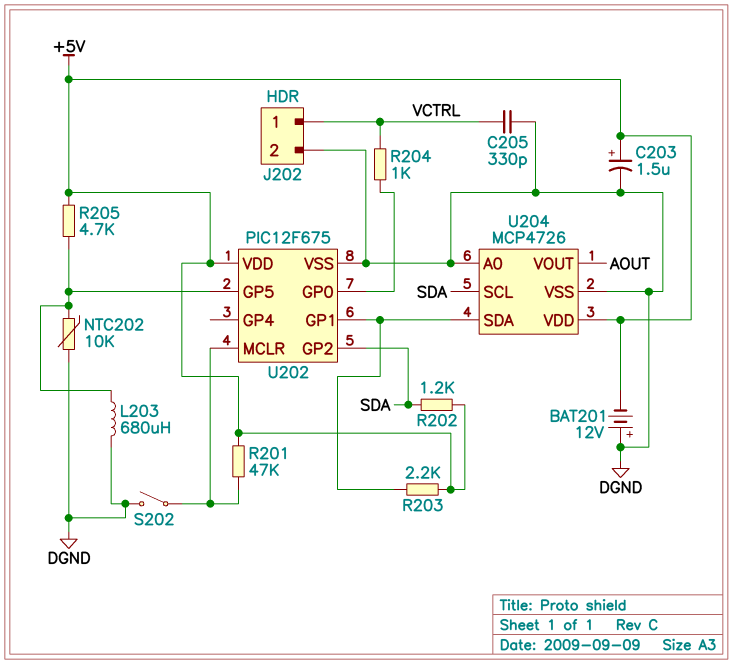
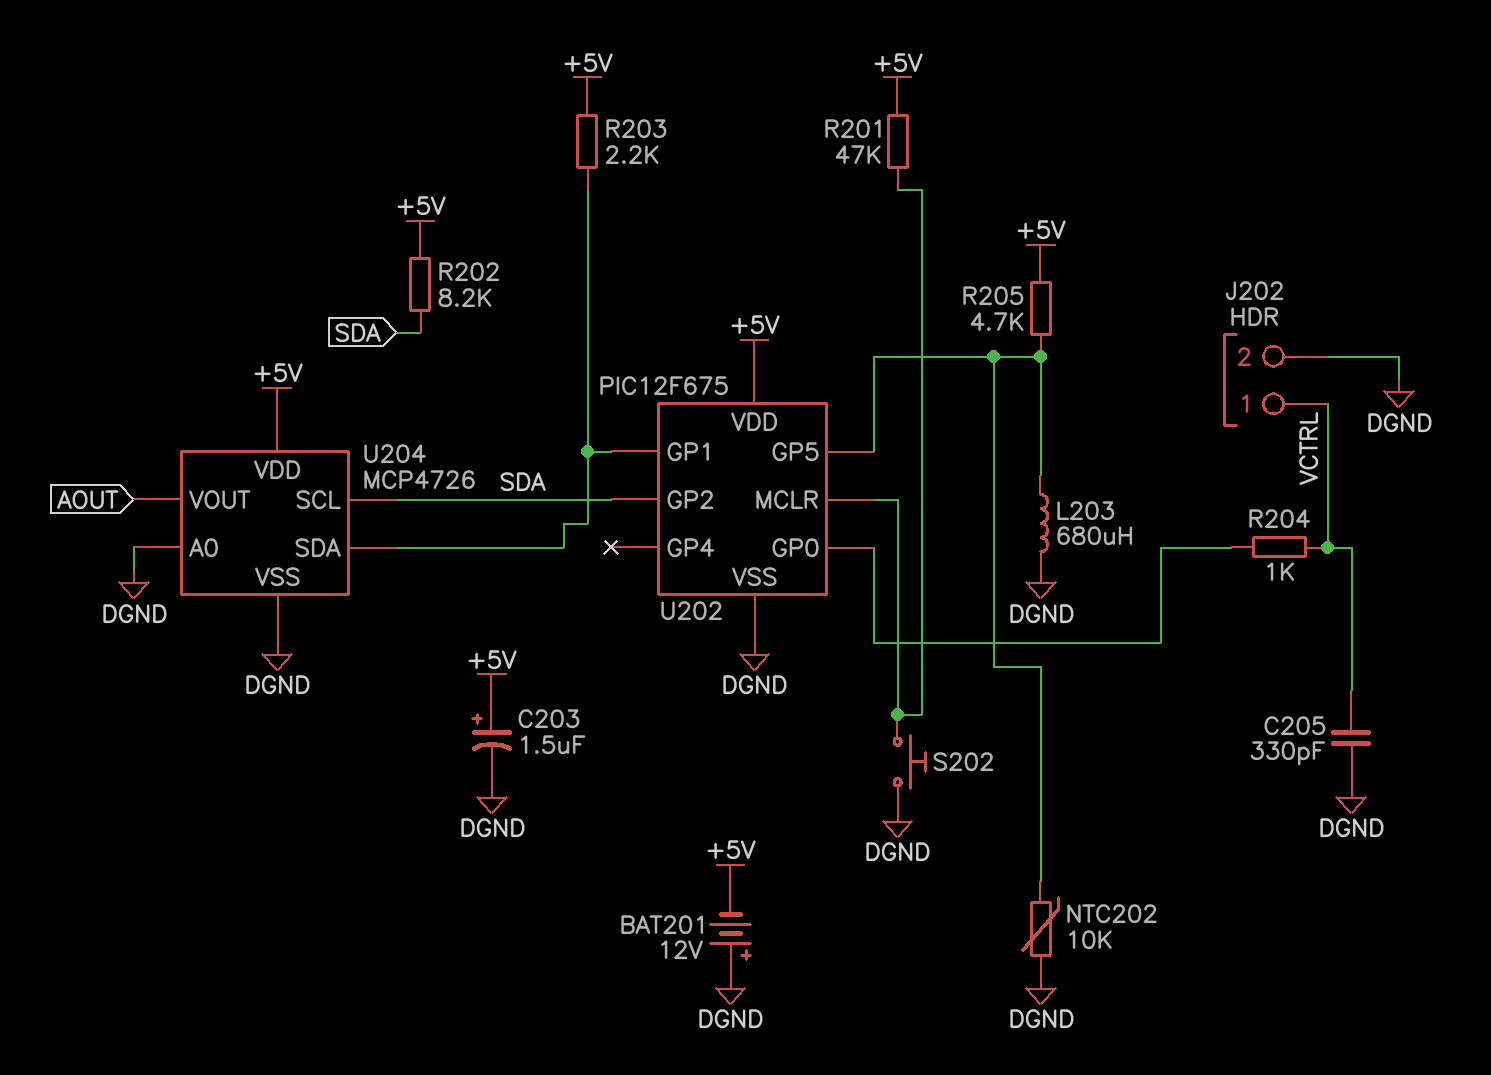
R202: 1.2k (+5V, SDA) -> 8.2k (+5V, SDA)
S202: switch (DGND, U202/MCLR) -> button (DGND, U202/MCLR)

